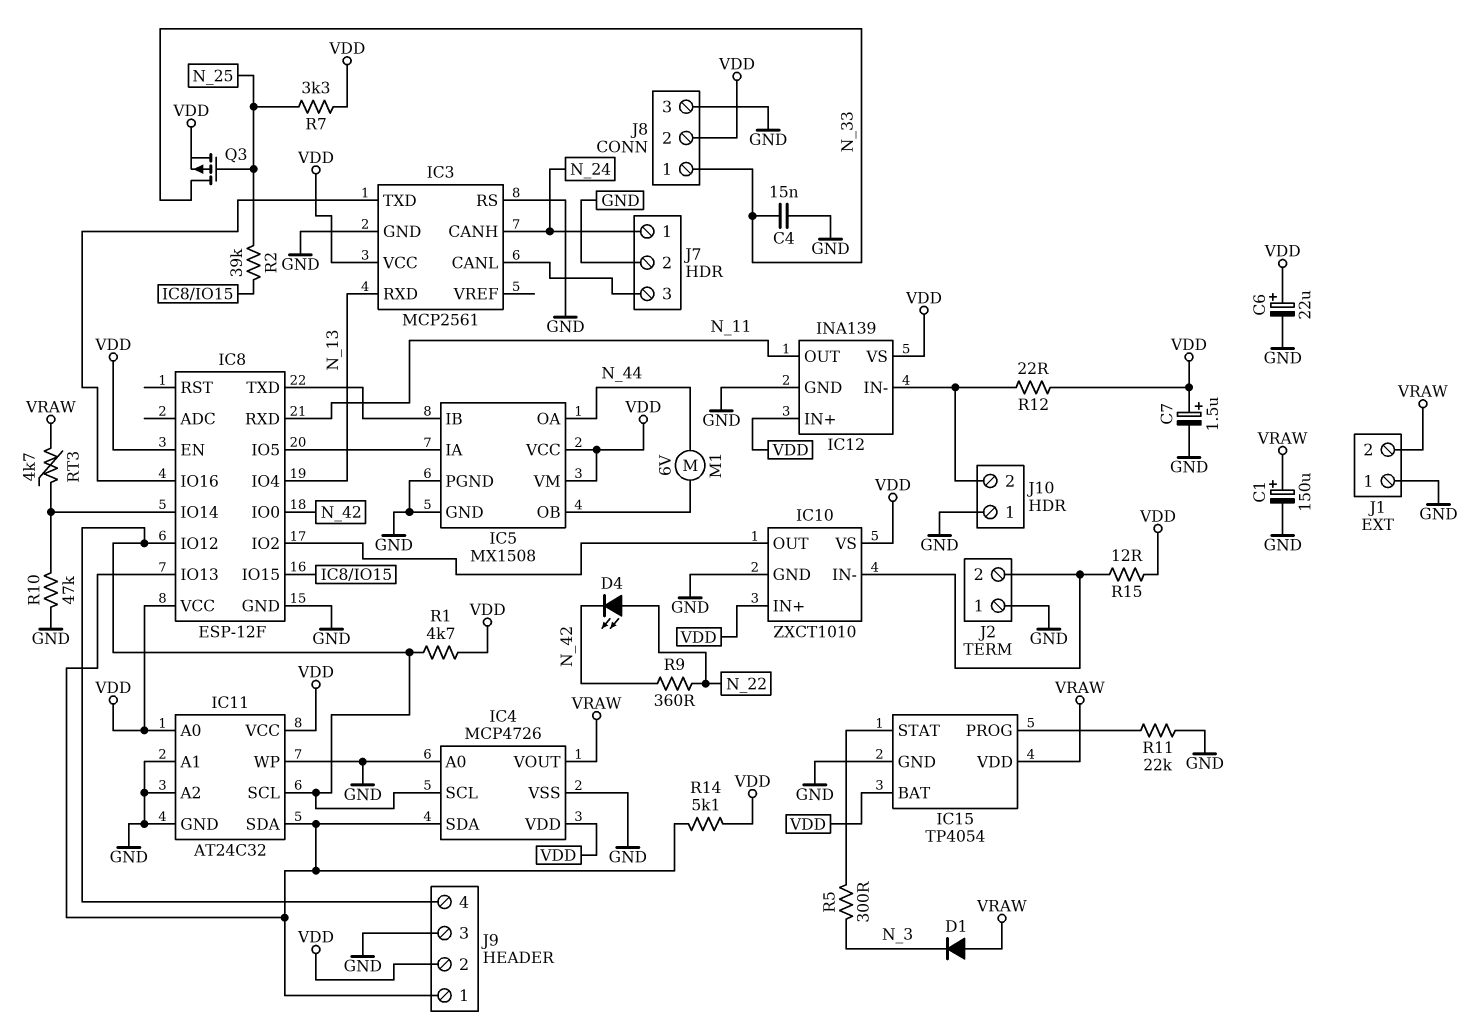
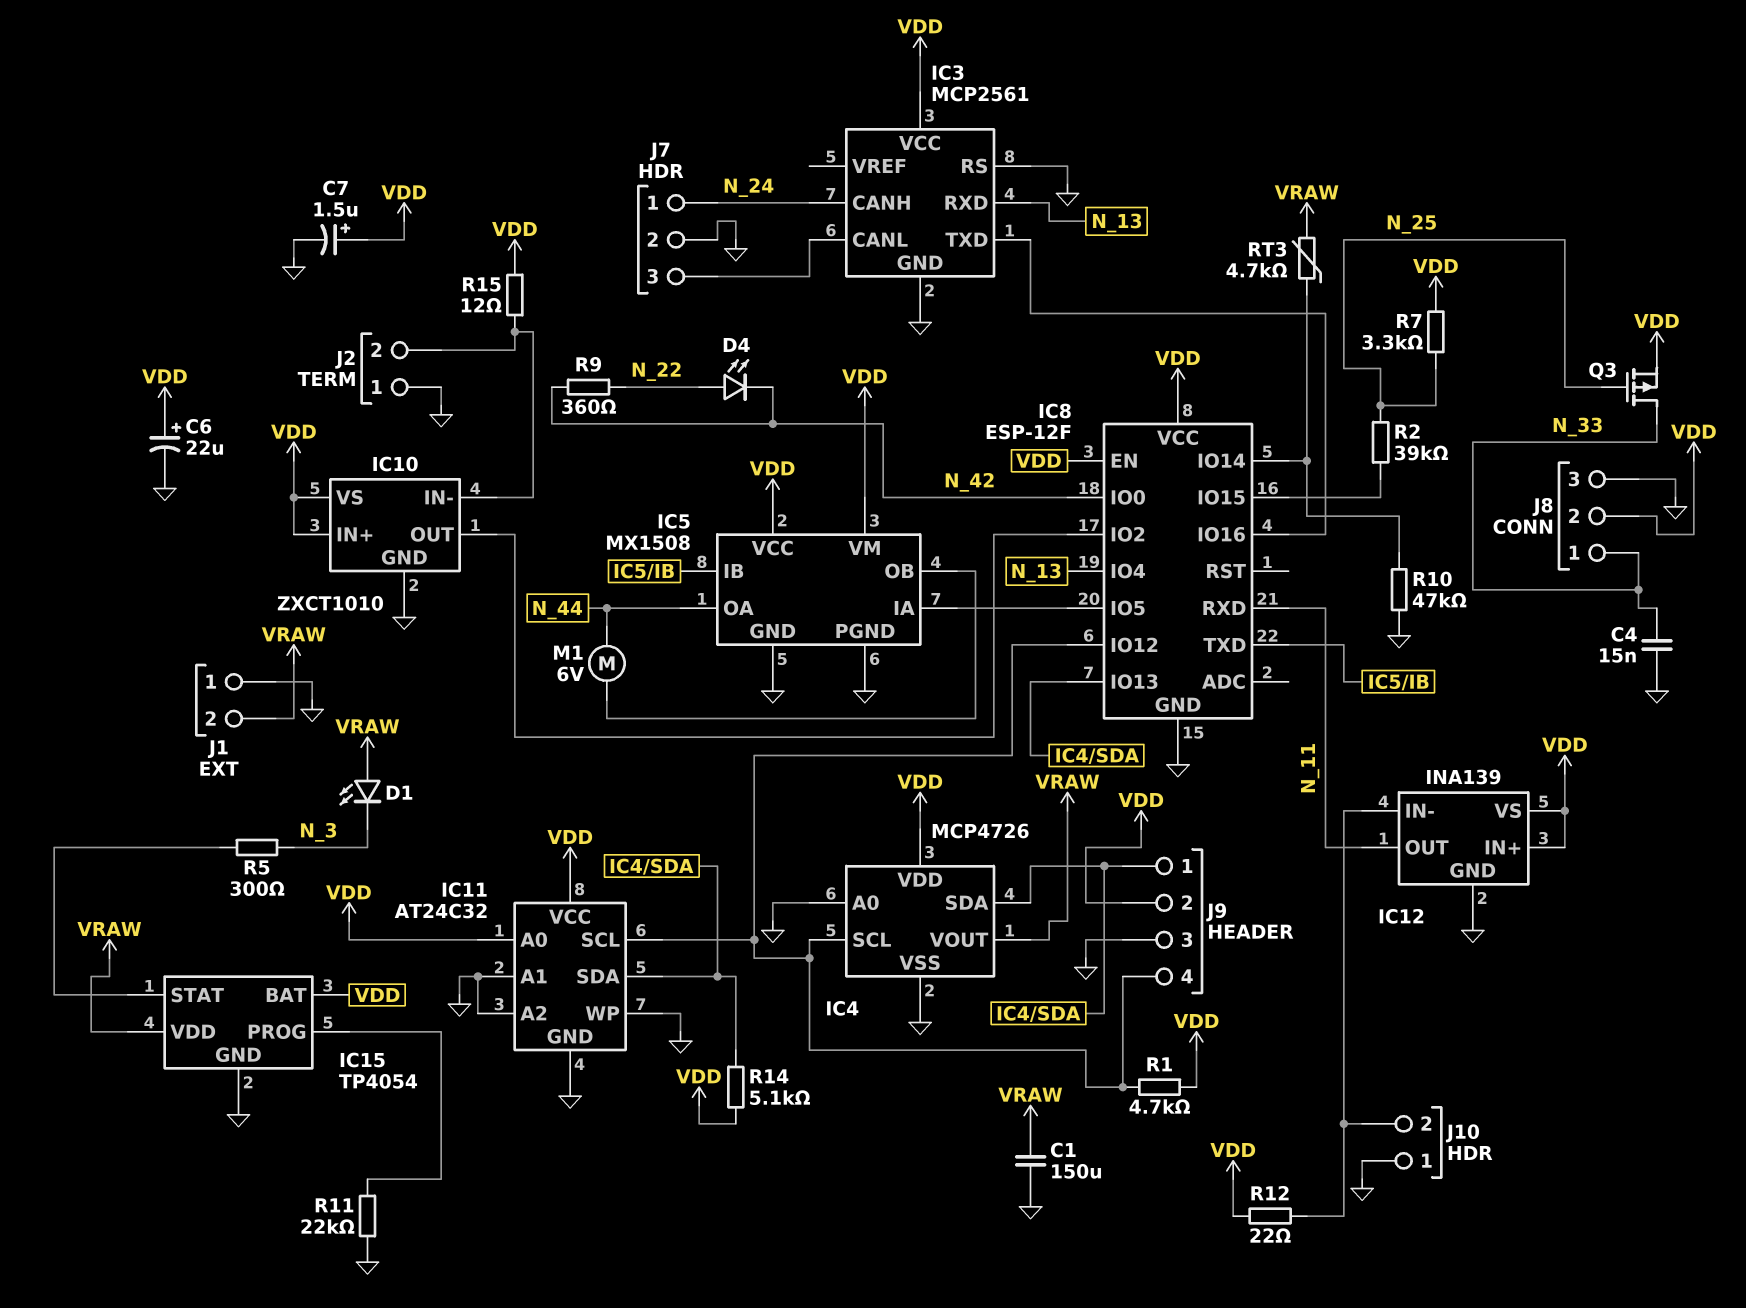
C1: 150uF (plus VRAW, minus GND) -> 150uF (GND, VRAW)
D1: diode (A VRAW, K N_3) -> LED (A VRAW, K N_3)

